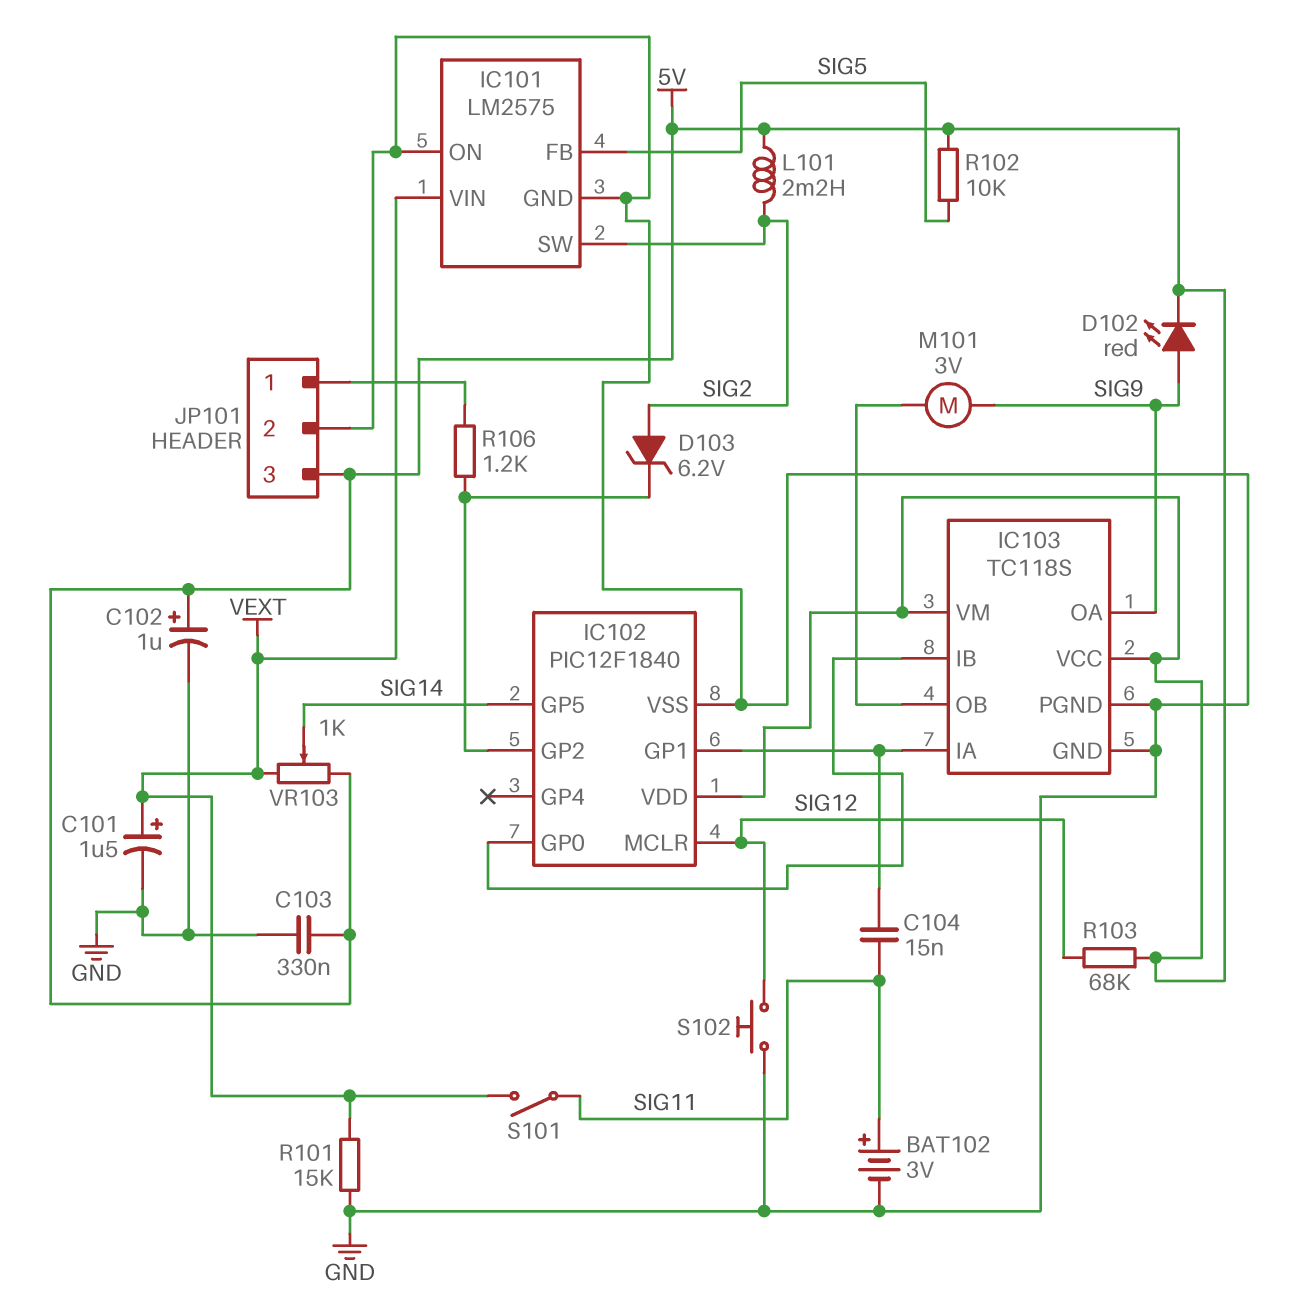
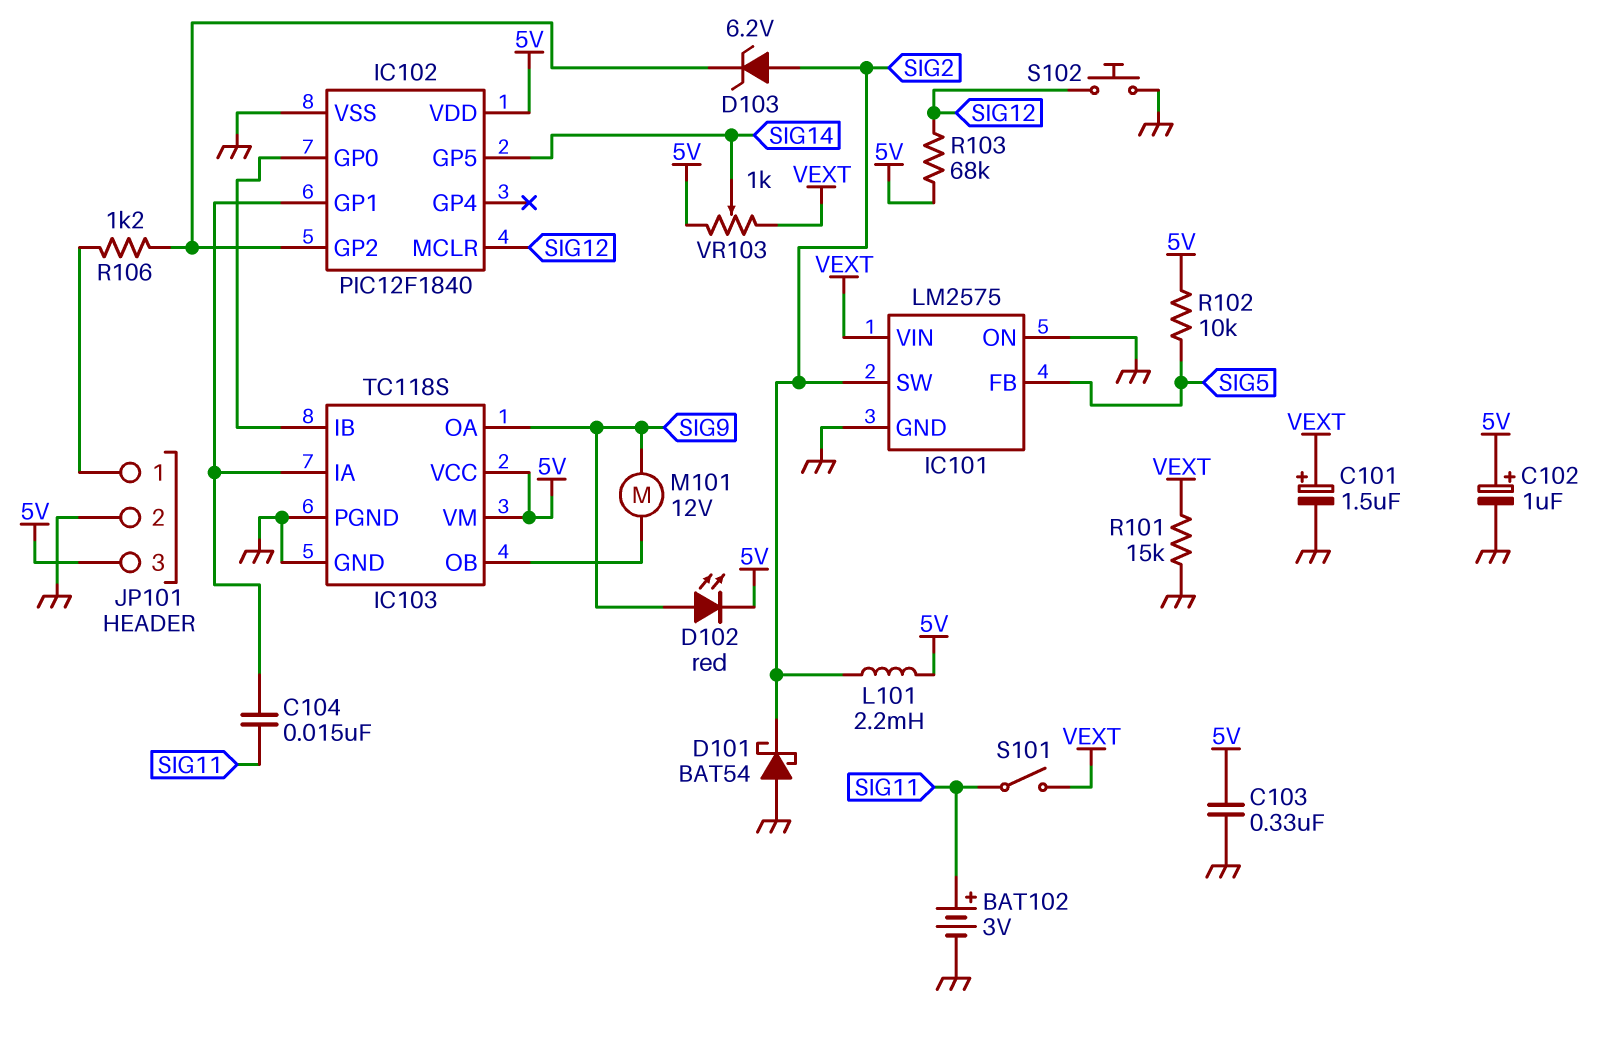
D101: none -> schottky BAT54 (A GND, K SIG2)
M101: motor 3V (IC103/OB, SIG9) -> motor 12V (IC103/OB, SIG9)

